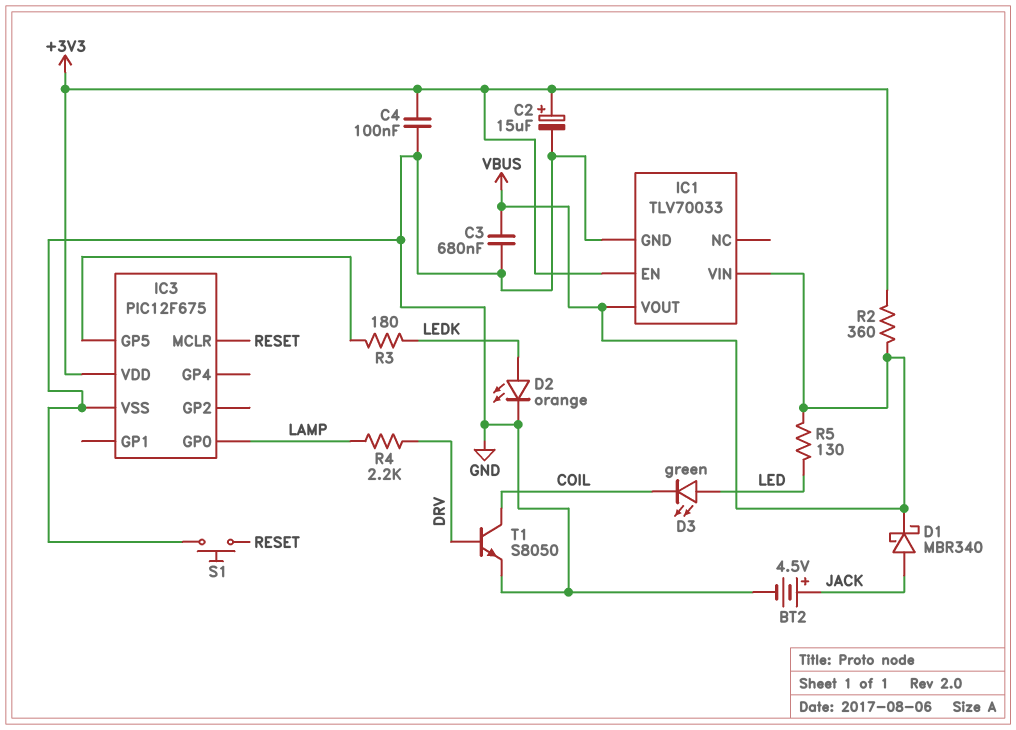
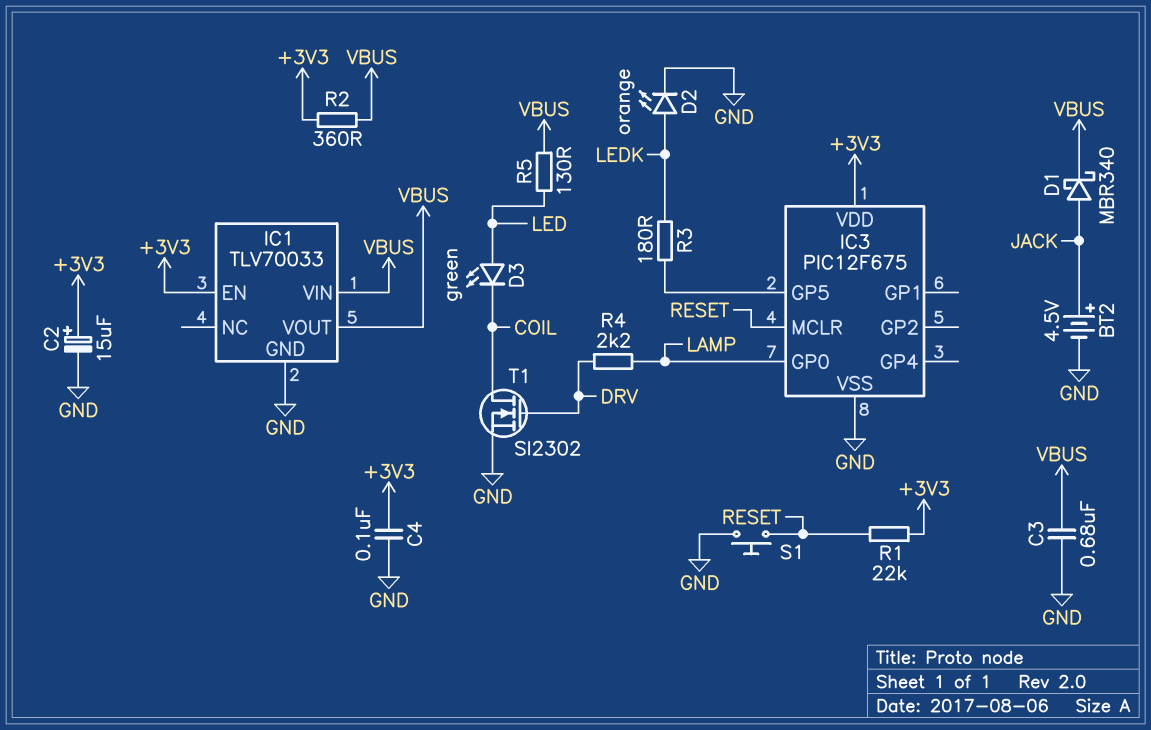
R1: none -> 22k (+3V3, RESET)
T1: NPN S8050 (B DRV, C COIL, E GND) -> NMOS SI2302 (G DRV, D COIL, S GND)

